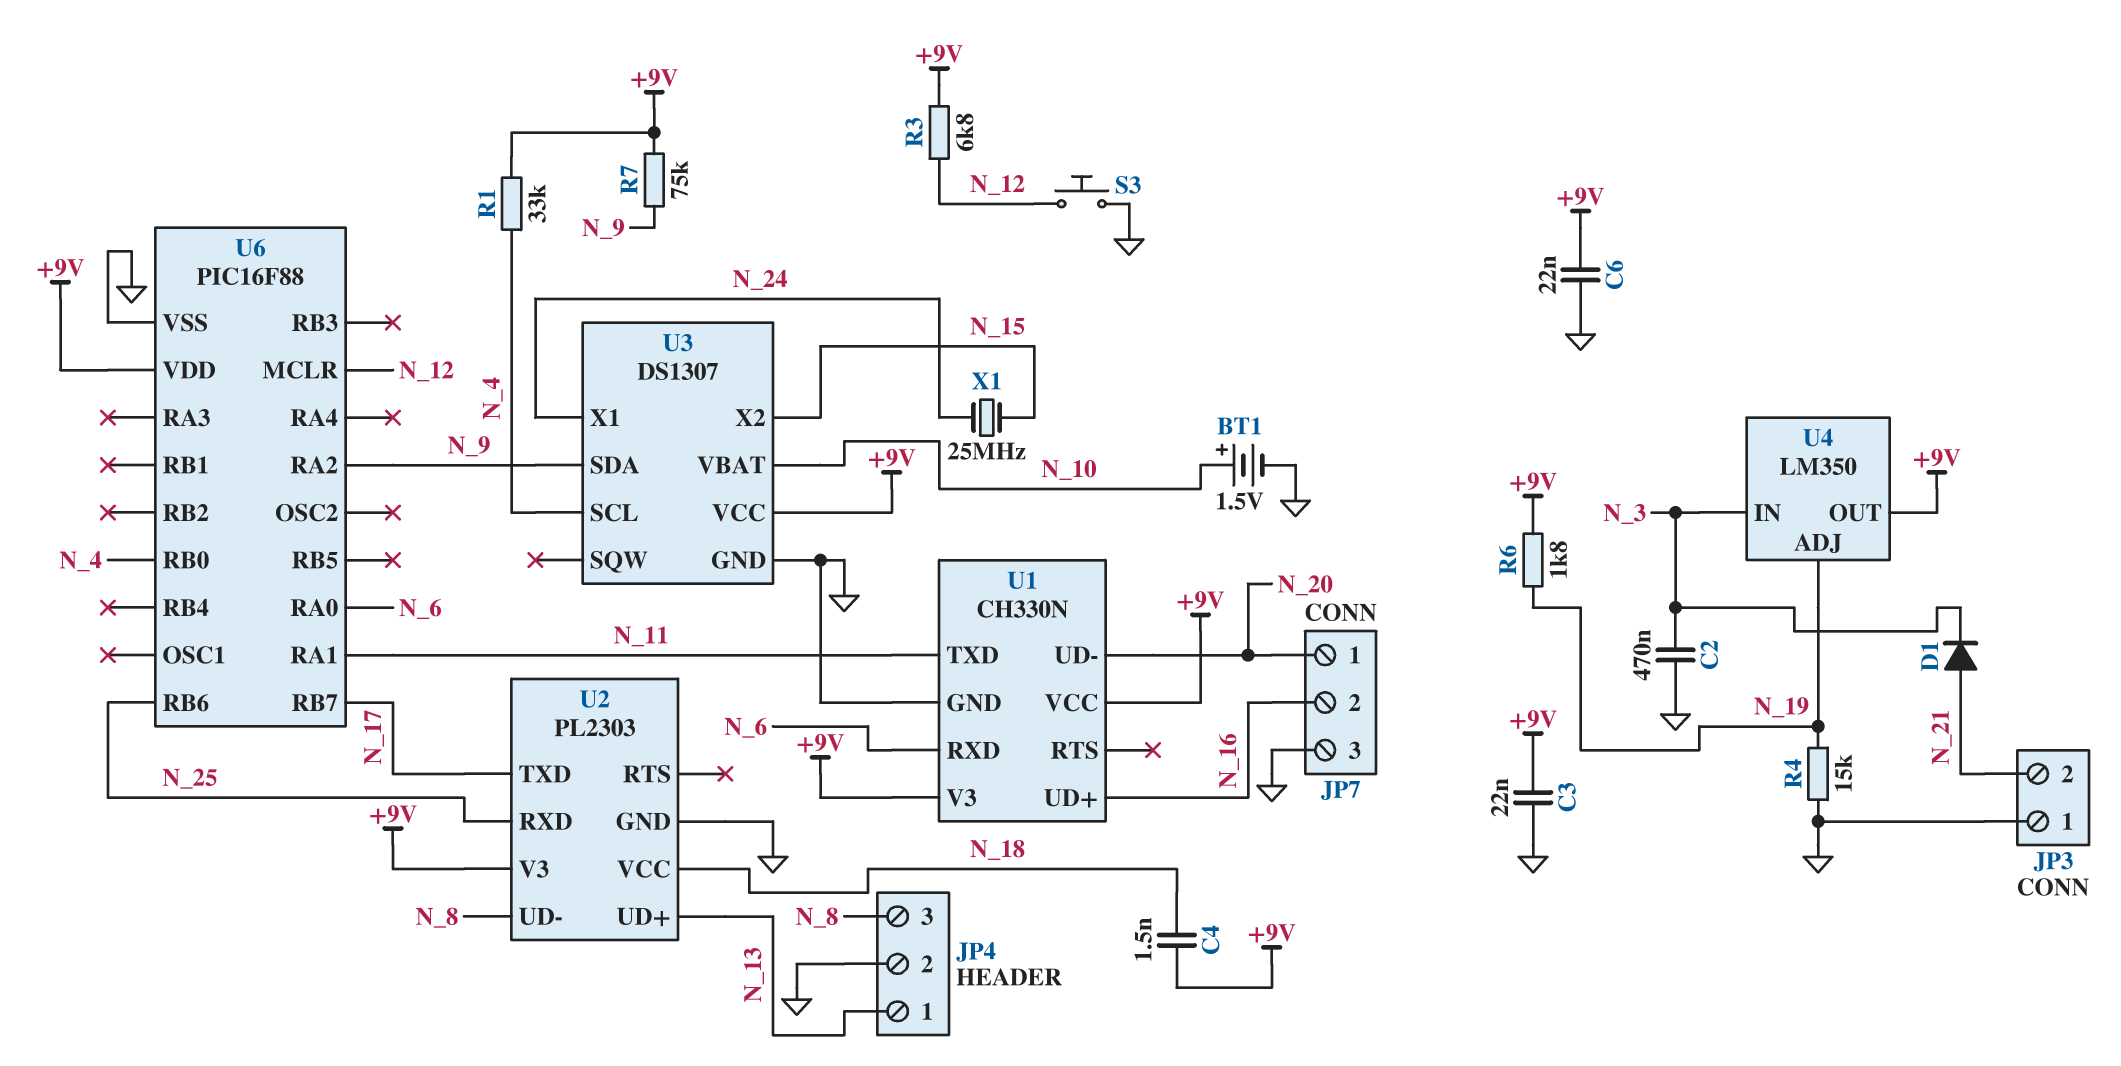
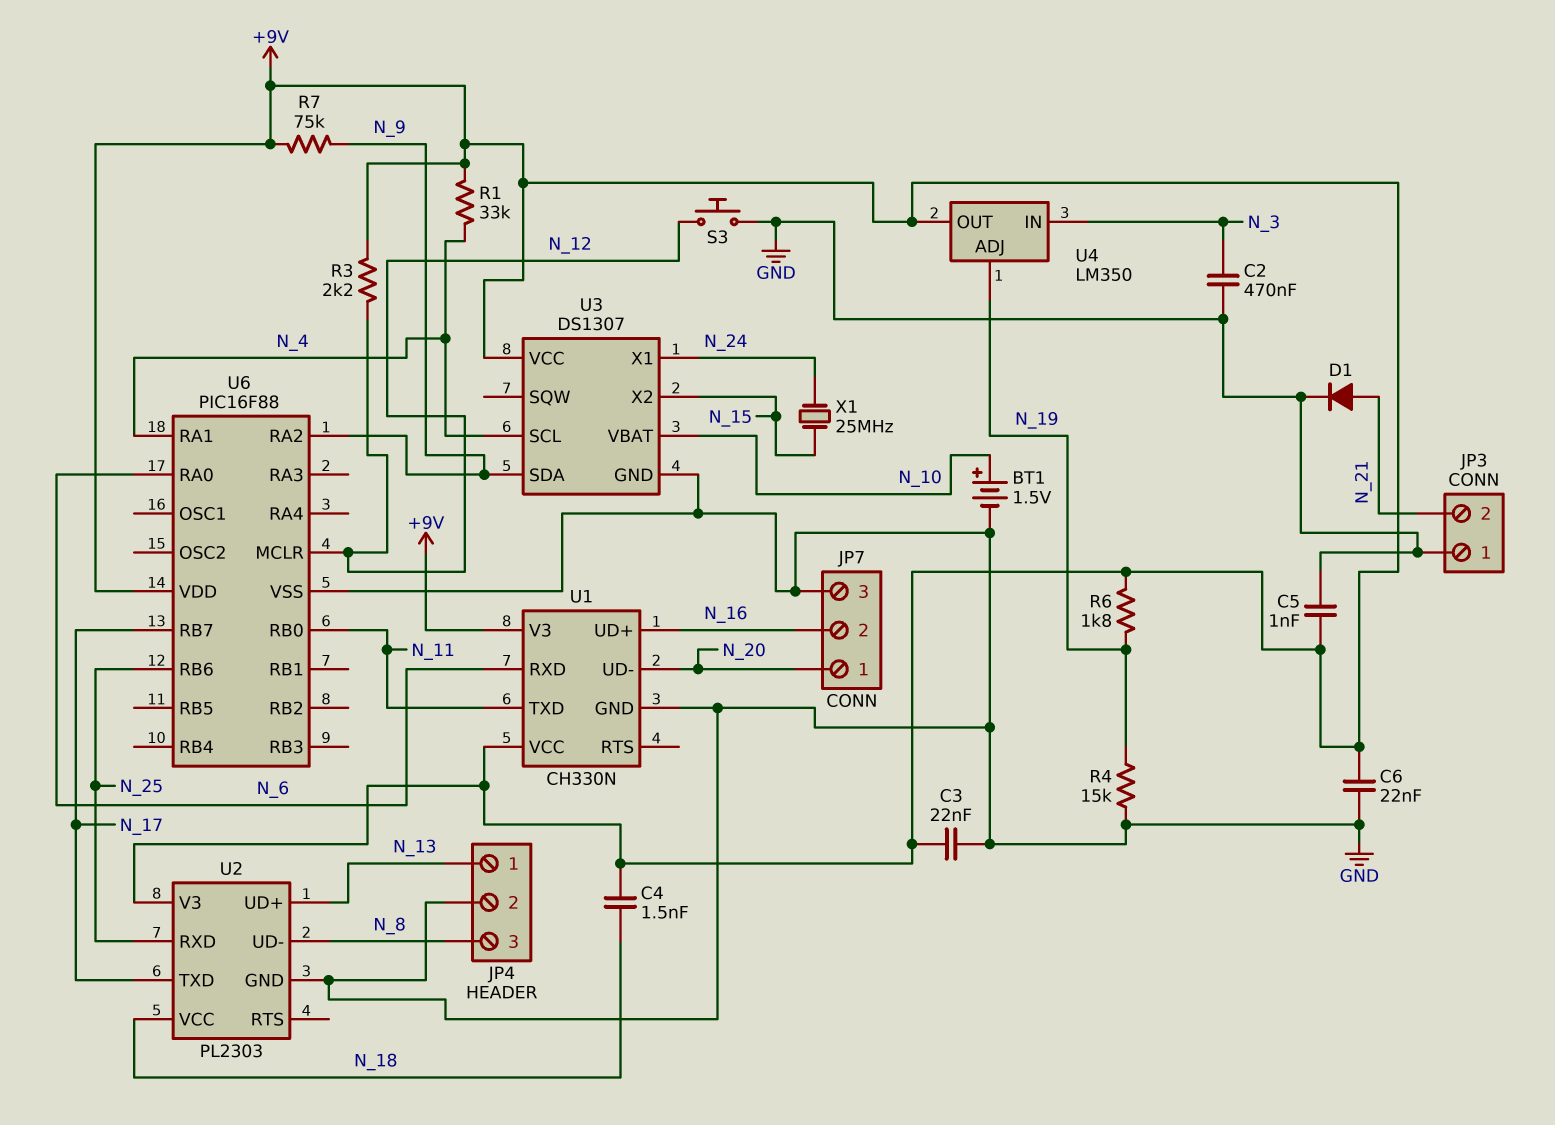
C5: none -> 1nF (+9V, GND)
D1: diode (A N_21, K N_3) -> diode (A N_21, K GND)
R3: 6.8k (+9V, N_12) -> 2.2k (+9V, N_12)
U6 pin RA1: N_11 -> N_4
U6 pin RB0: N_4 -> N_11

